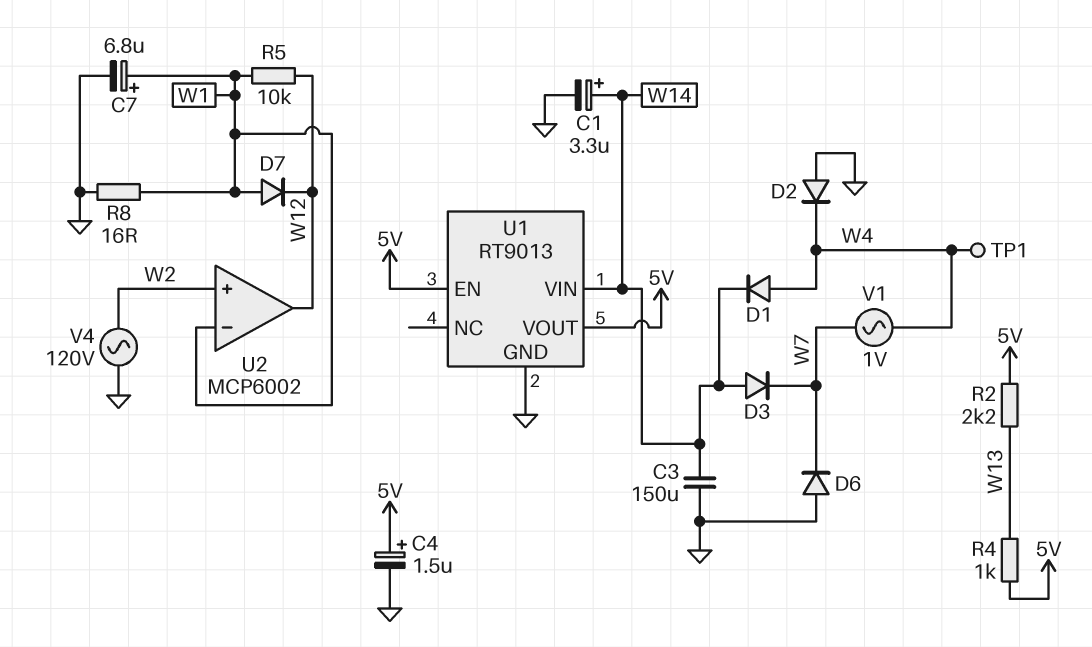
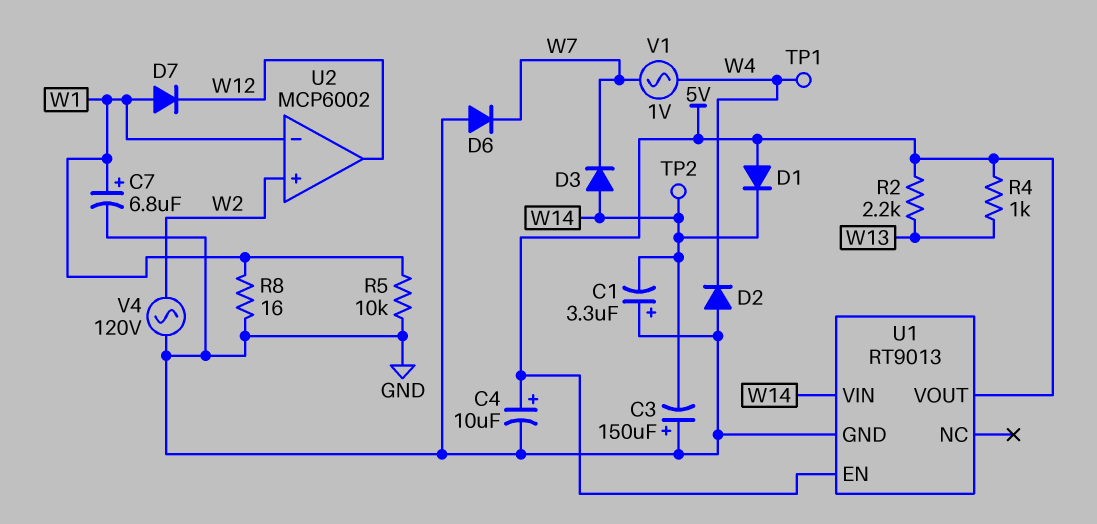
C1: 3.3uF (plus W14, minus GND) -> 3.3uF (plus GND, minus W14)
C3: 150uF (GND, W14) -> 150uF (plus GND, minus W14)
C4: 1.5uF (plus 5V, minus GND) -> 10uF (plus 5V, minus GND)
D1: diode (A W4, K W14) -> diode (A 5V, K W14)
R5: 10k (W1, W12) -> 10k (GND, W1)
TP2: none -> test point (W14)

